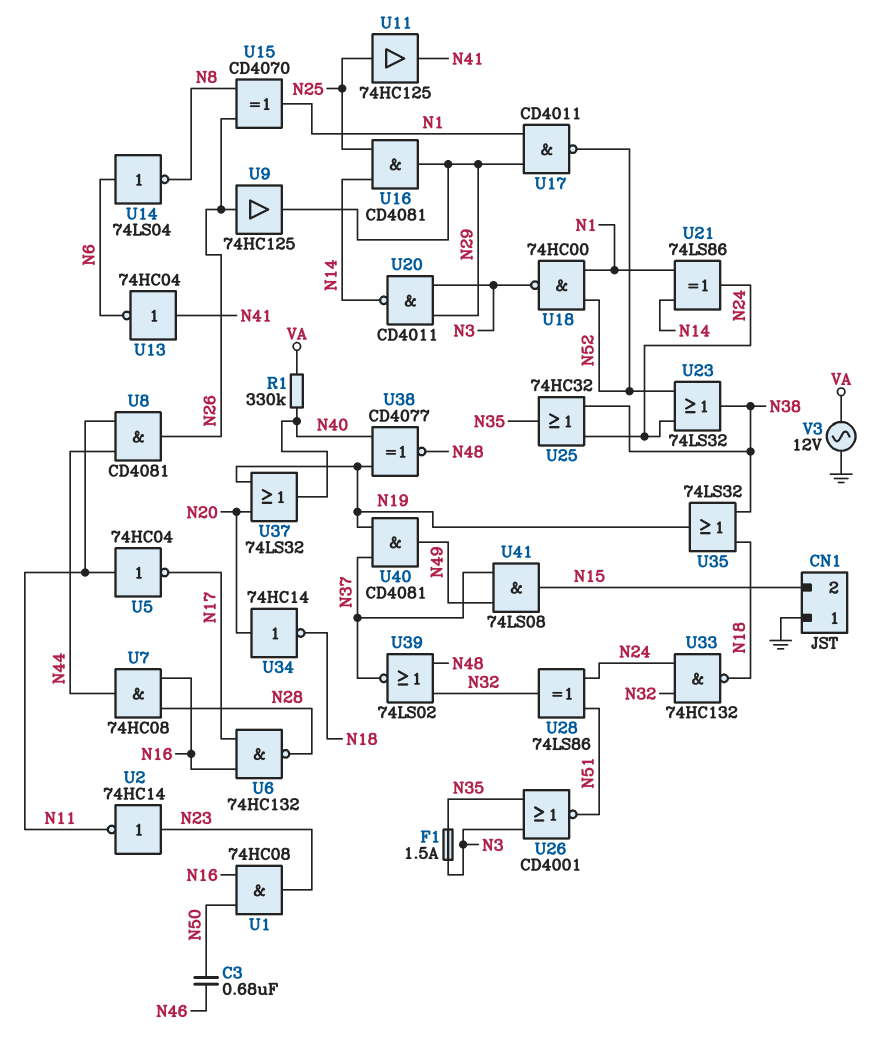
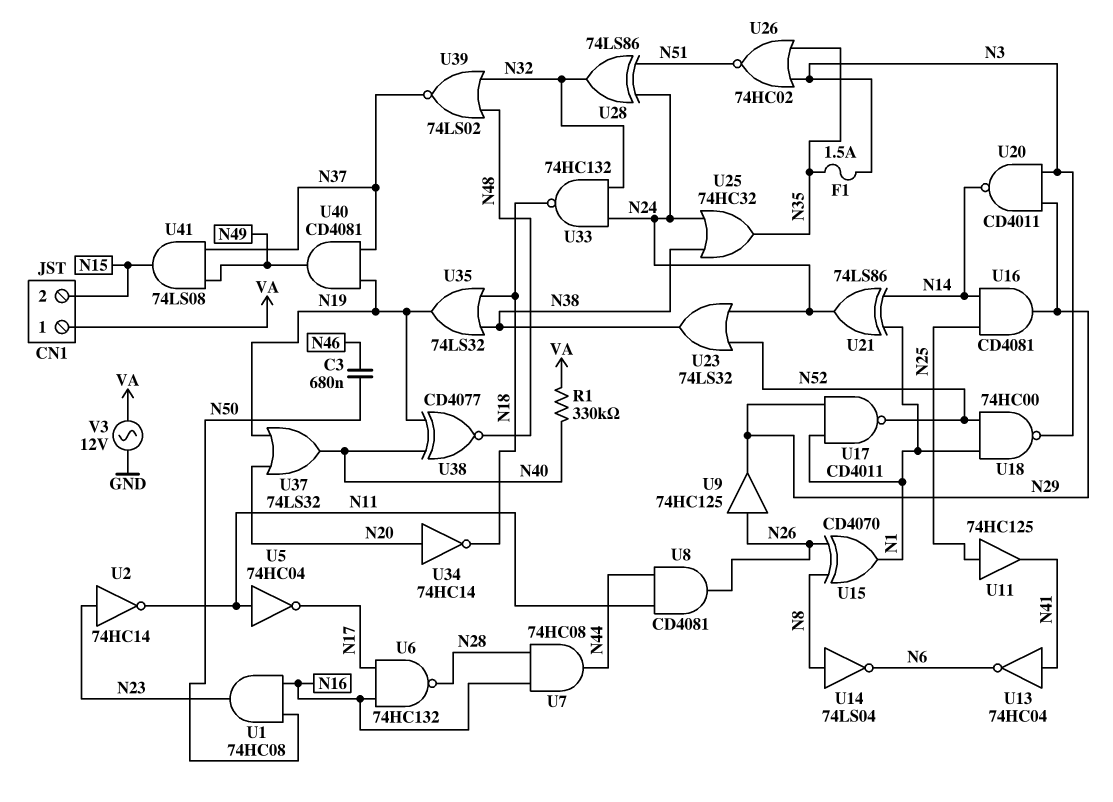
CN1 pin 1: GND -> VA
U14: NOT 74LS04 (in N6, out N8) -> NOT 74LS04 (in N8, out N6)
U26: NOR CD4001 (in N3, in N35, out N51) -> NOR 74HC02 (in N3, in N35, out N51)

